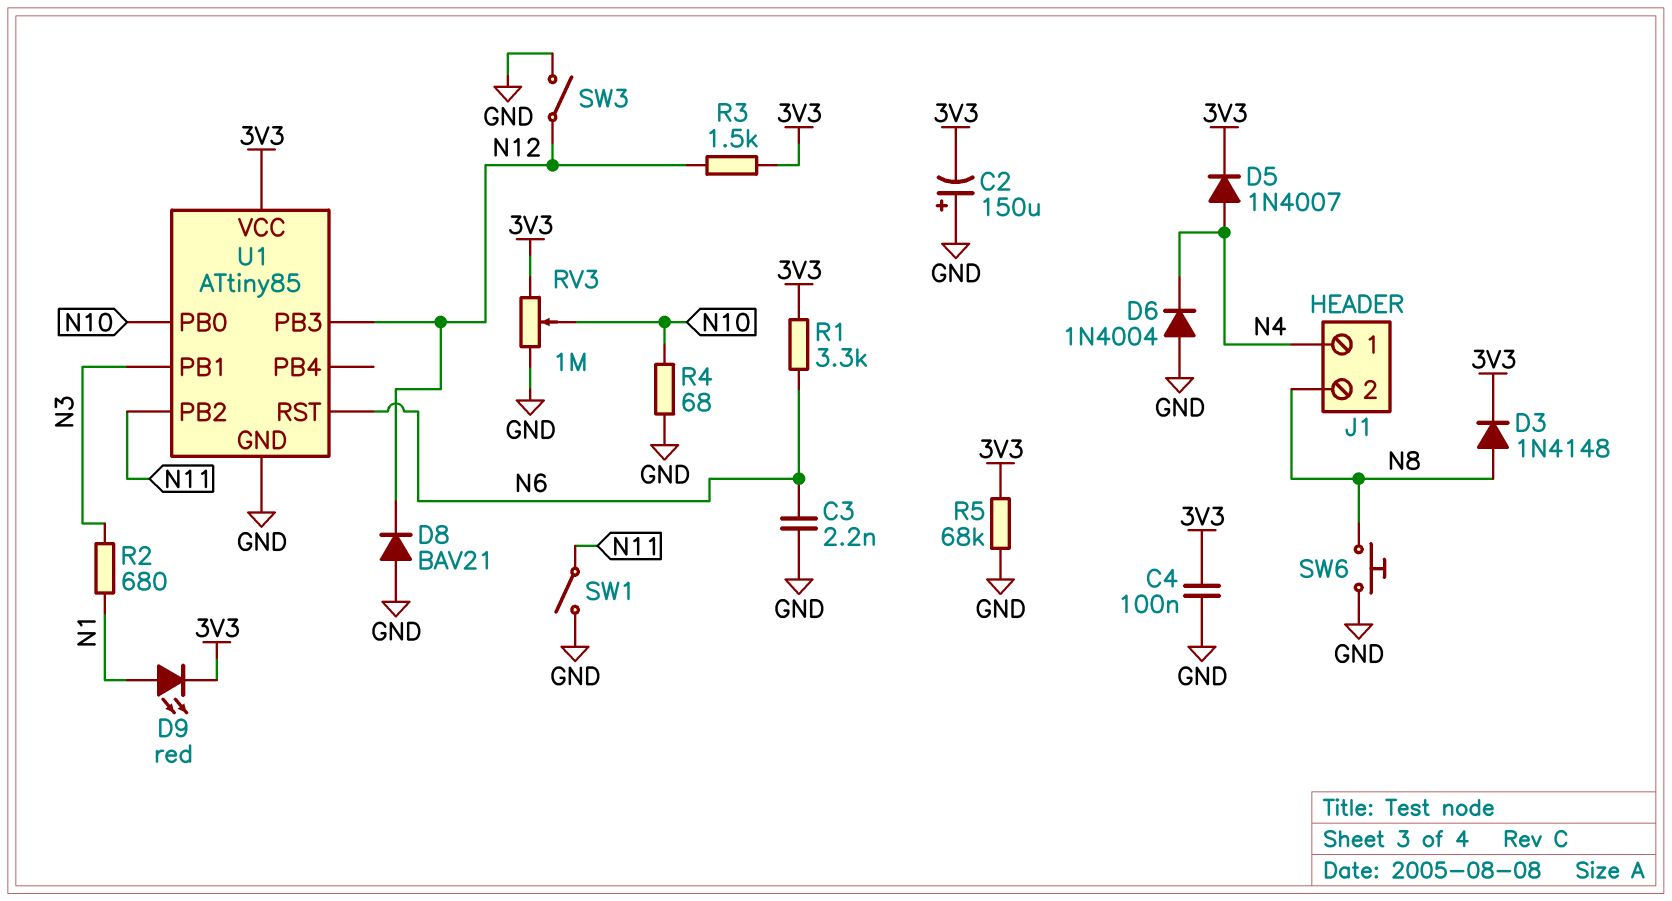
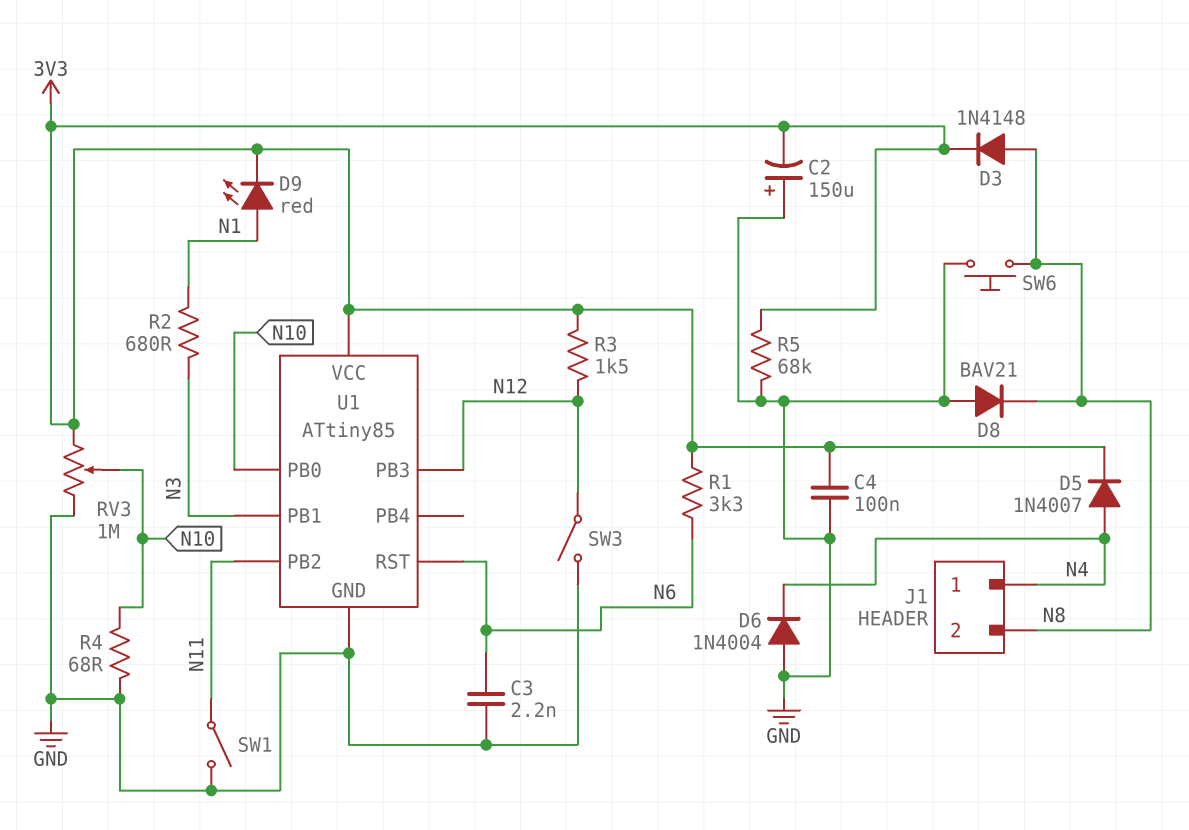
D8: diode BAV21 (A GND, K N12) -> diode BAV21 (A GND, K N8)

